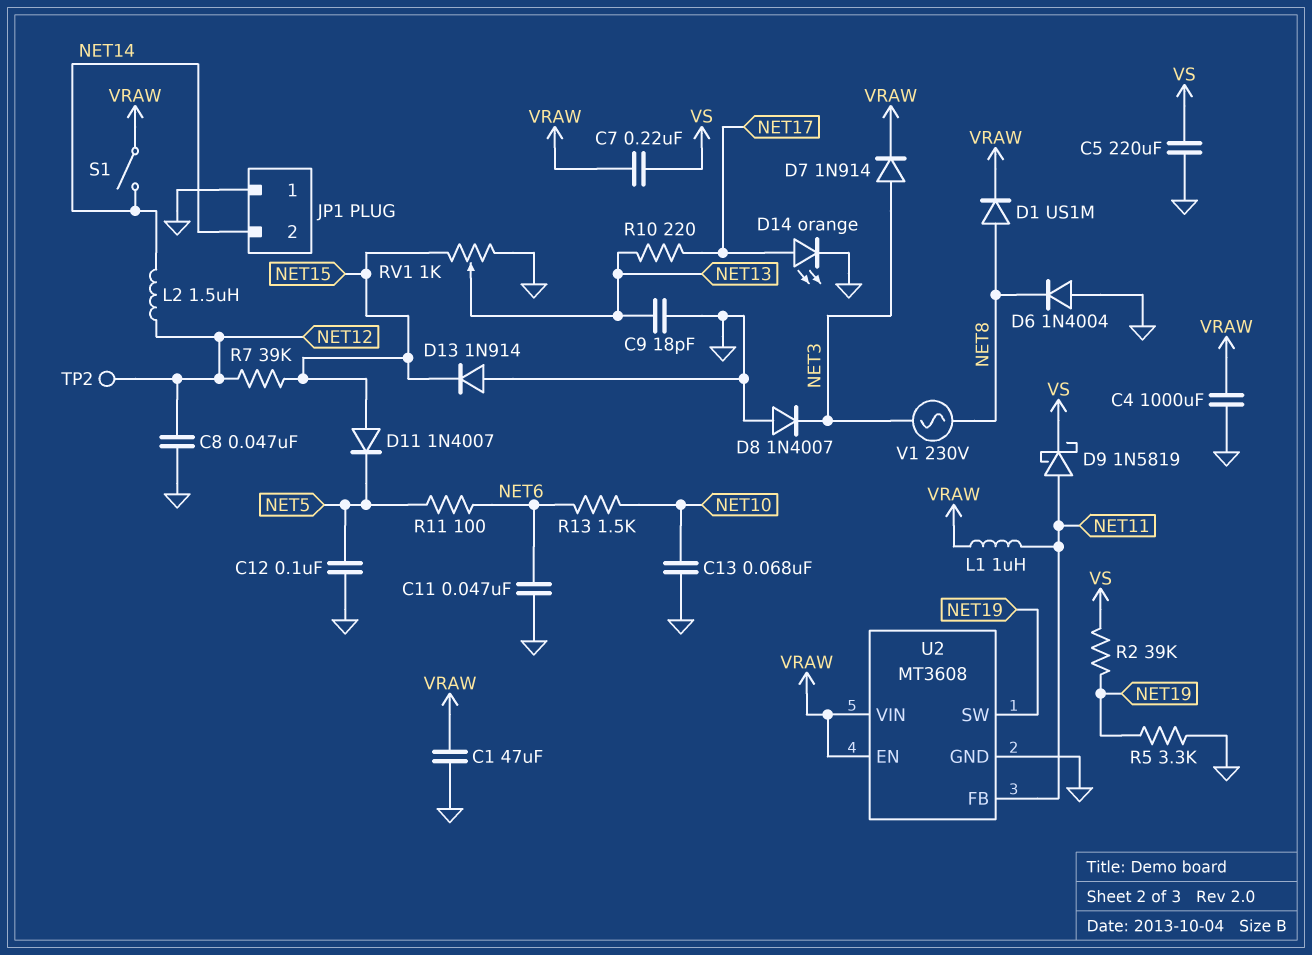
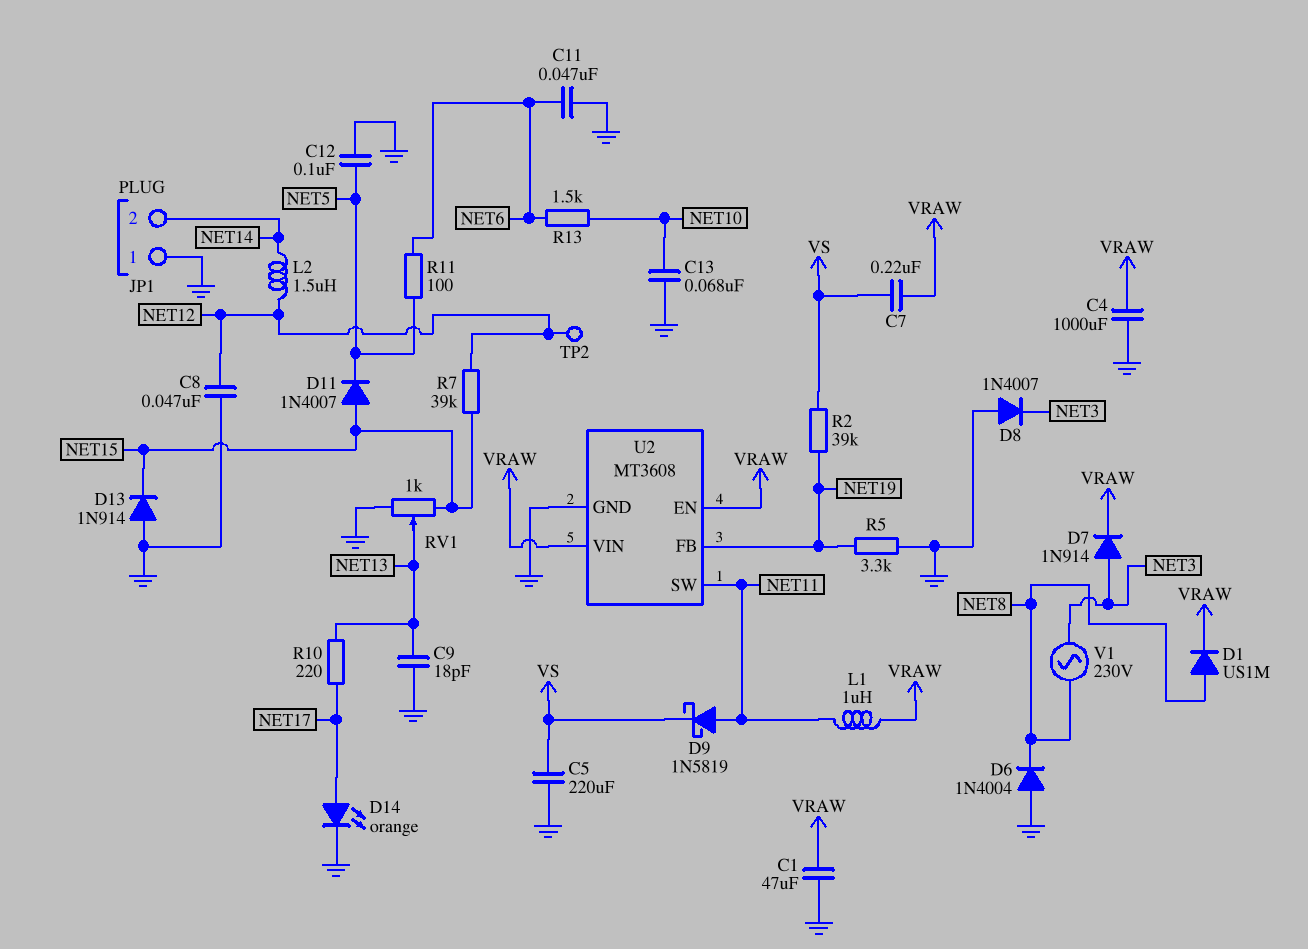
S1: switch (NET14, VRAW) -> none
U2 pin FB: NET11 -> NET19
U2 pin SW: NET19 -> NET11

